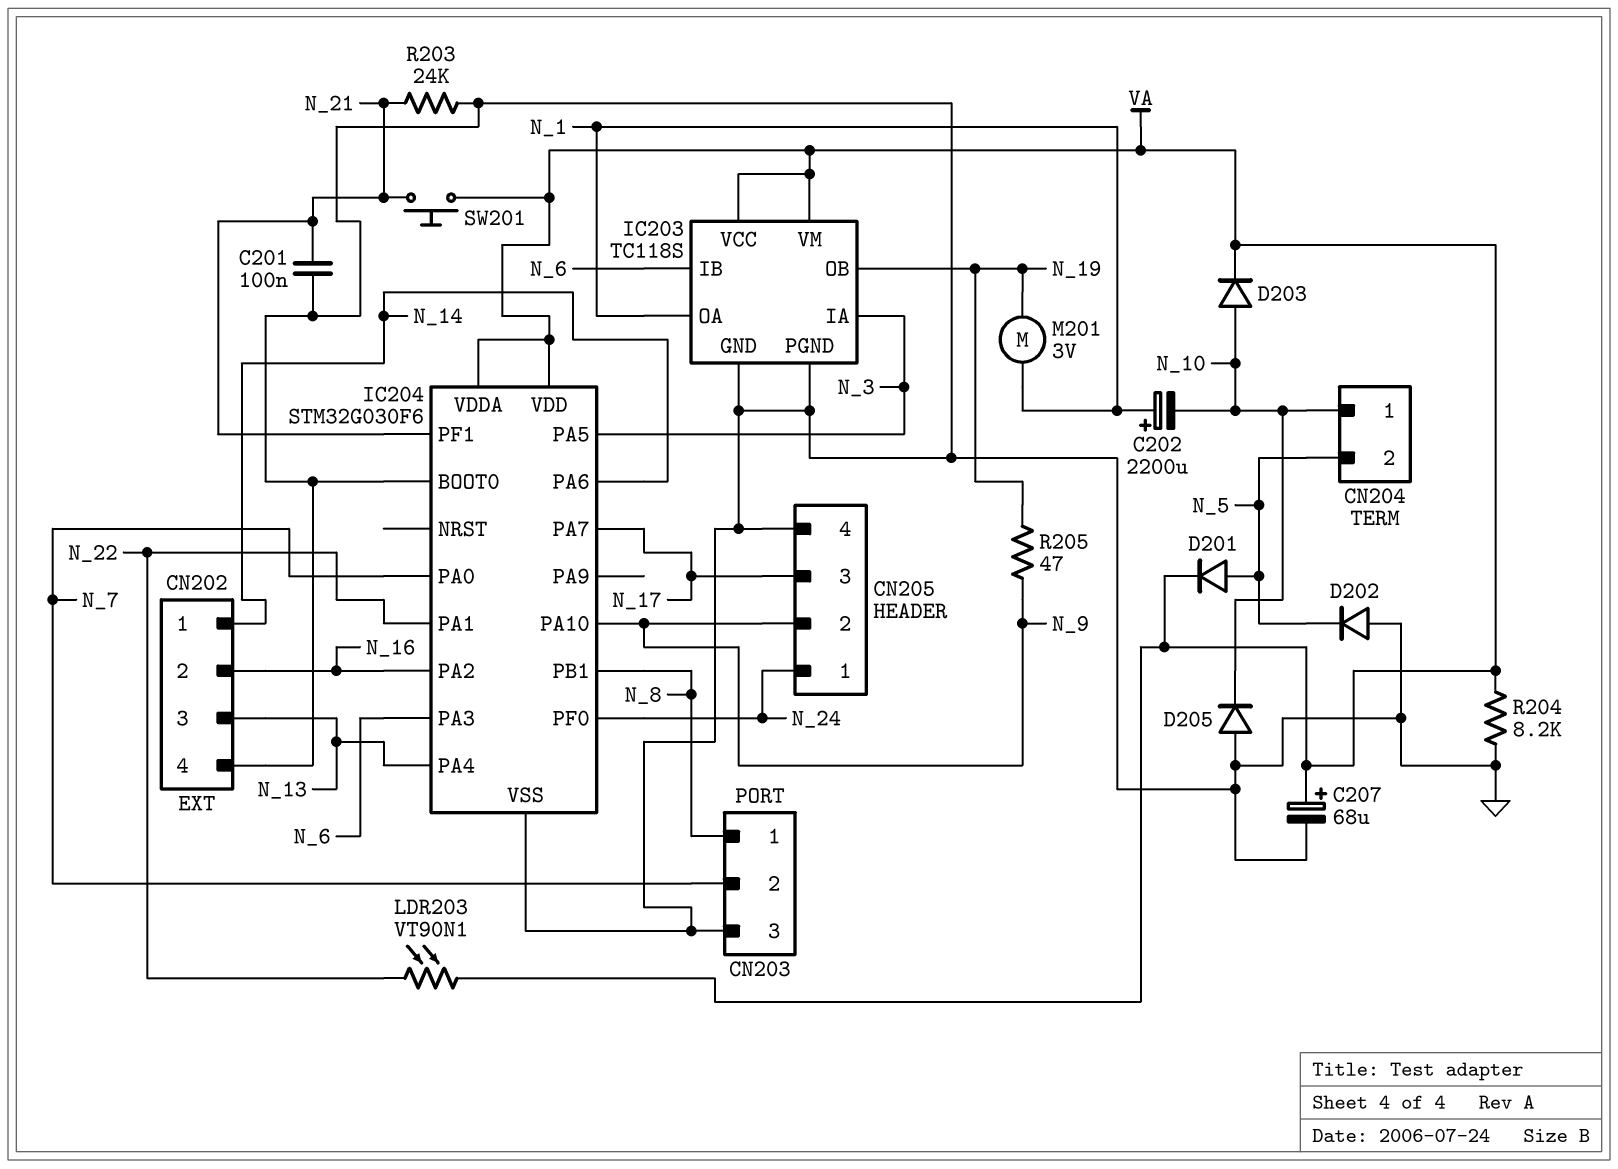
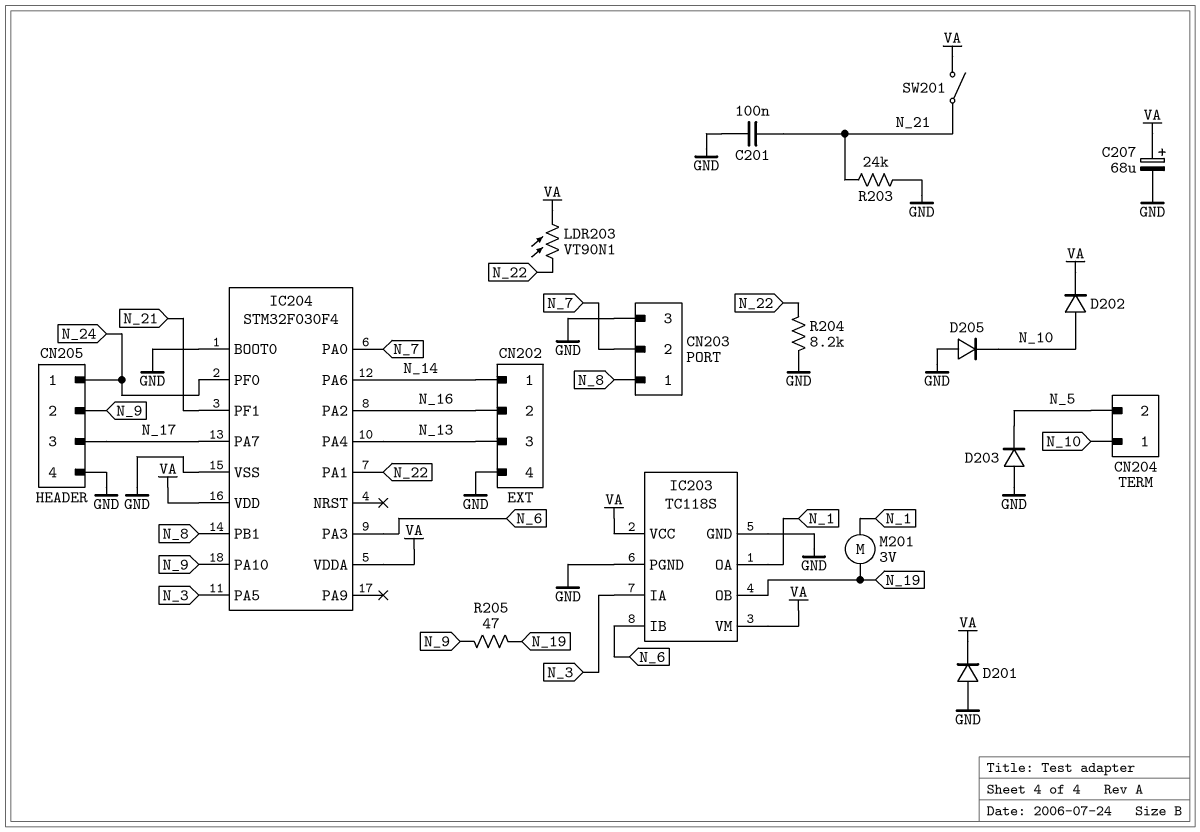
C202: 2200uF (plus N_1, minus N_10) -> none
D201: diode (A N_5, K VA) -> diode (A GND, K VA)
D202: diode (A GND, K N_5) -> diode (A N_10, K VA)
D203: diode (A N_10, K VA) -> diode (A GND, K N_5)
IC204: STM32G030F6 -> STM32F030F4
R204: 8.2k (GND, VA) -> 8.2k (GND, N_22)
SW201: button (N_21, VA) -> switch (N_21, VA)

